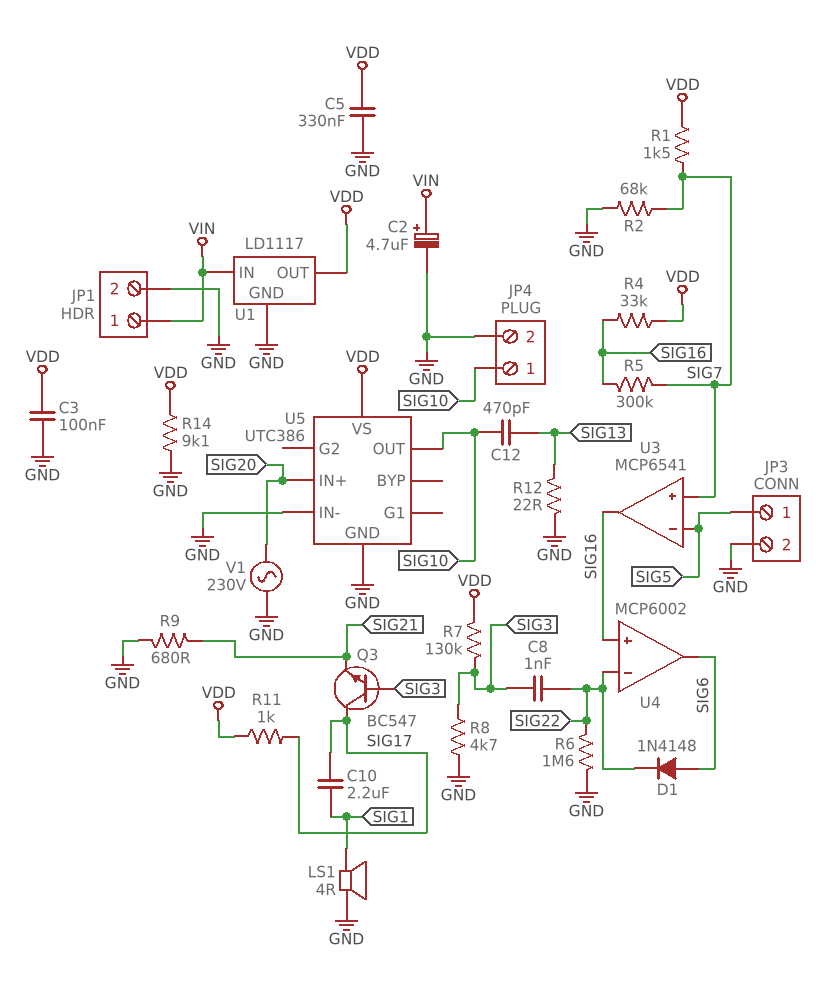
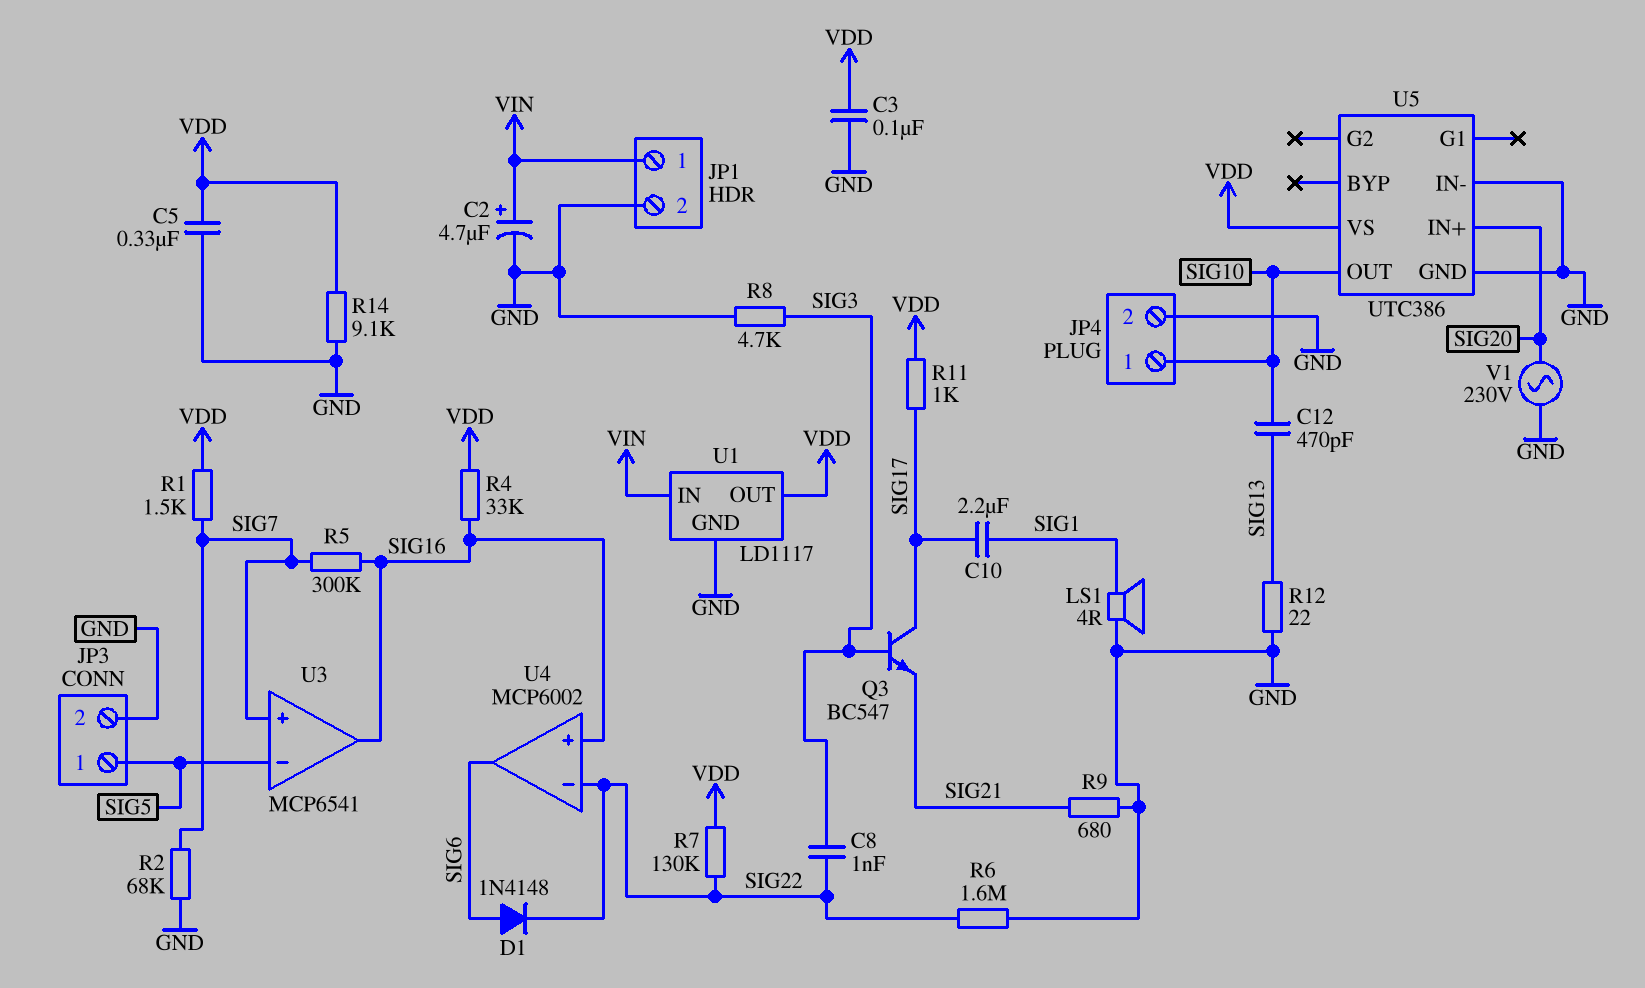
R7: 130k (SIG3, VDD) -> 130k (SIG22, VDD)

